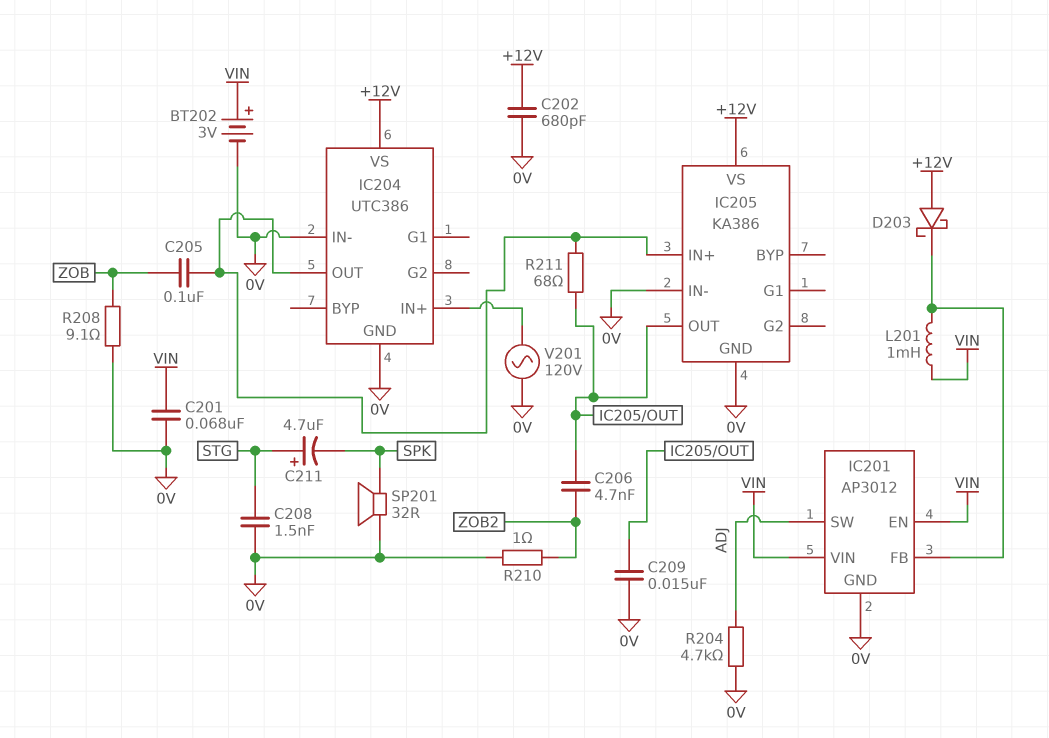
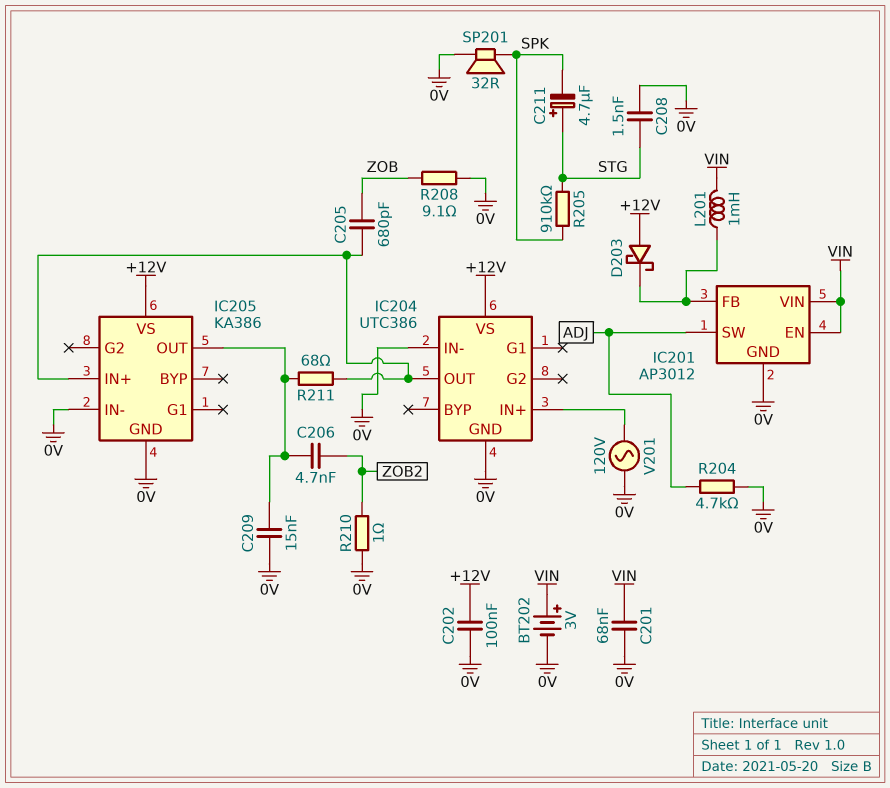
C202: 680pF (+12V, 0V) -> 100nF (+12V, 0V)
C205: 100nF (IC204/OUT, ZOB) -> 680pF (IC204/OUT, ZOB)
R205: none -> 910k (SPK, STG)

